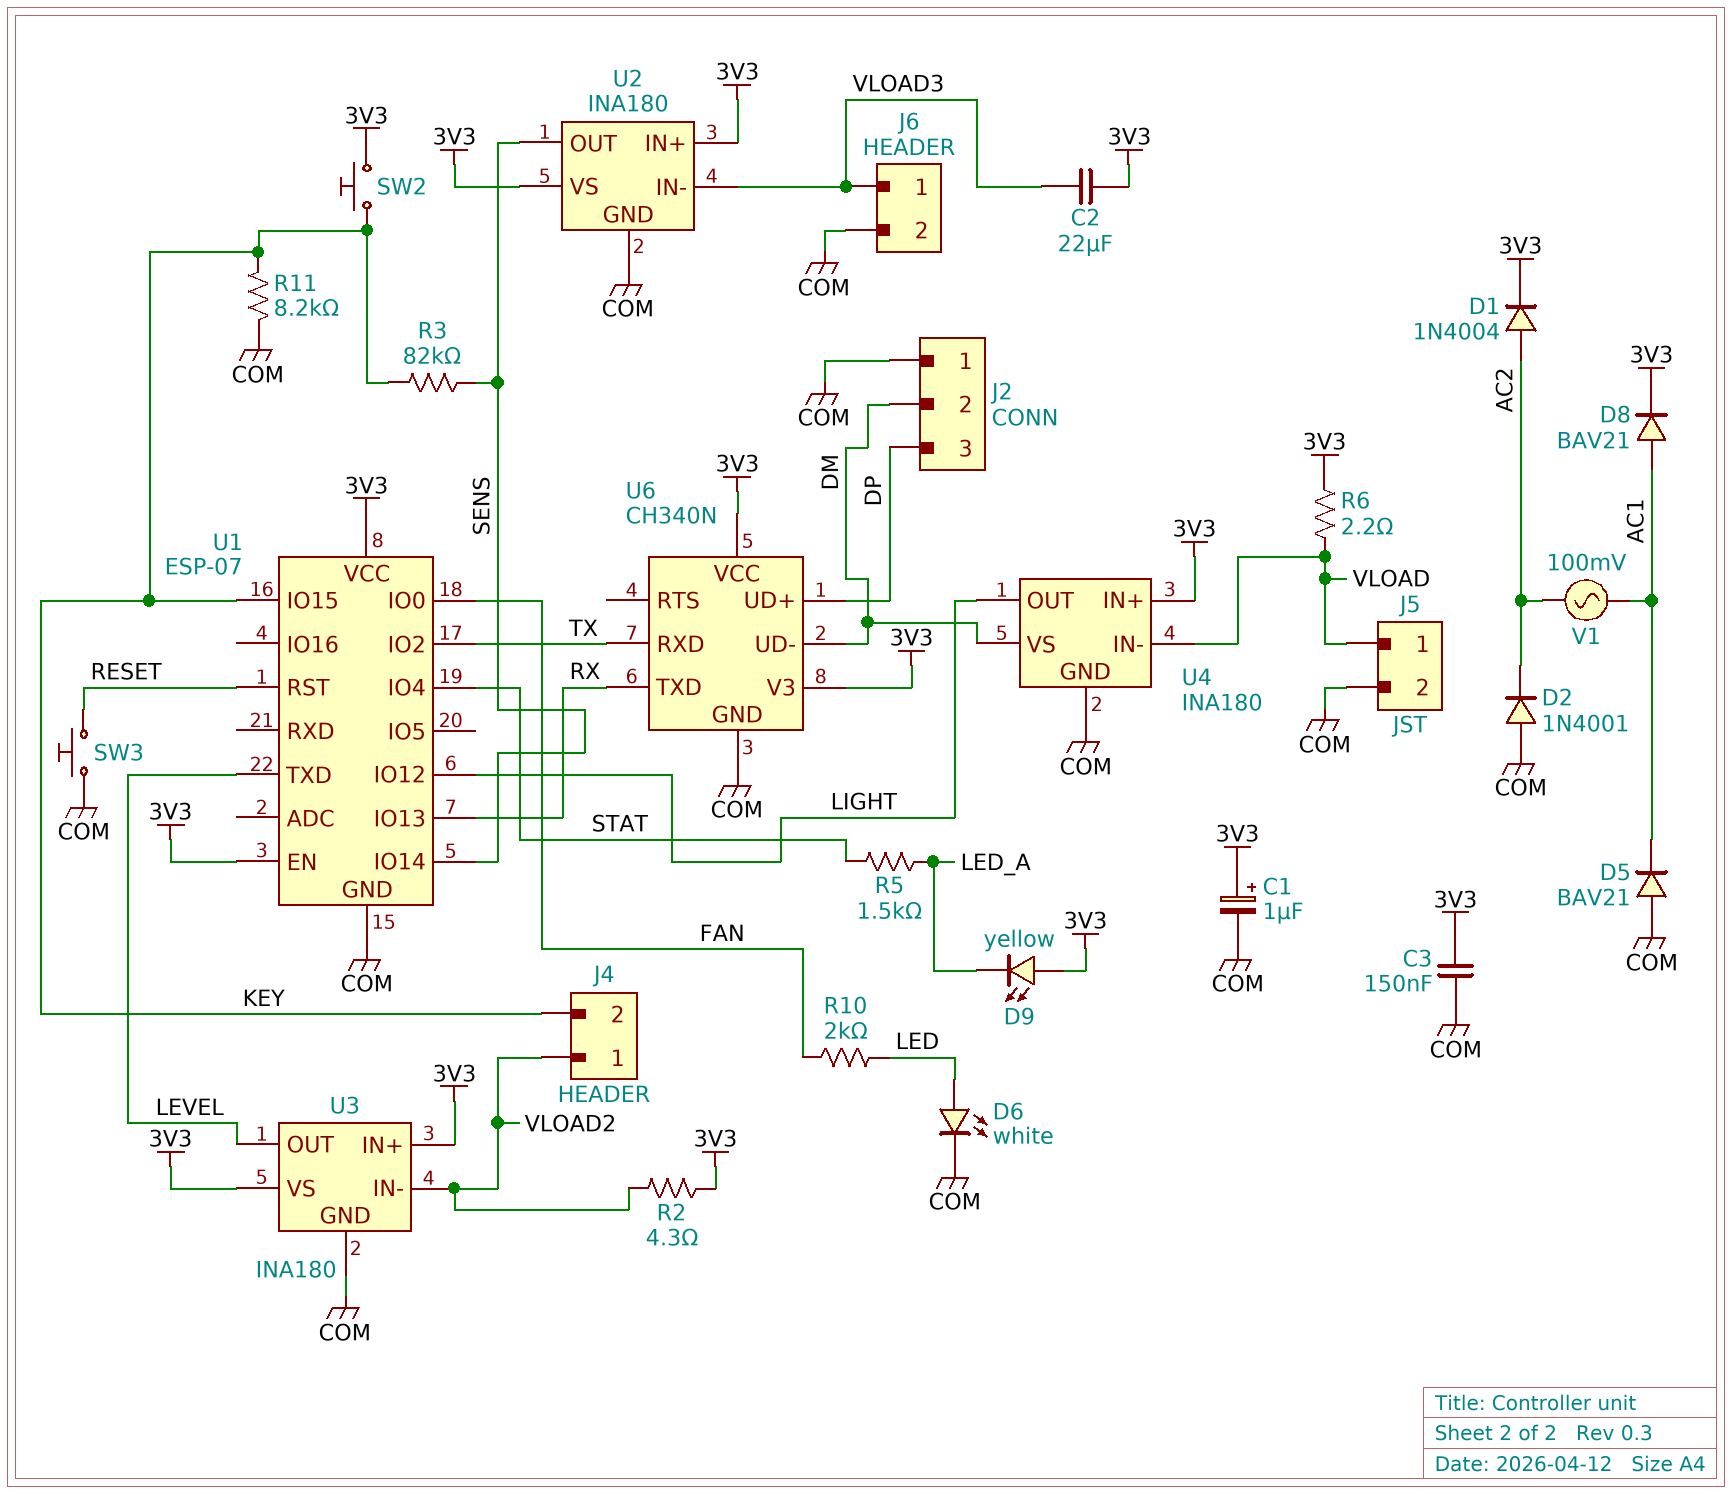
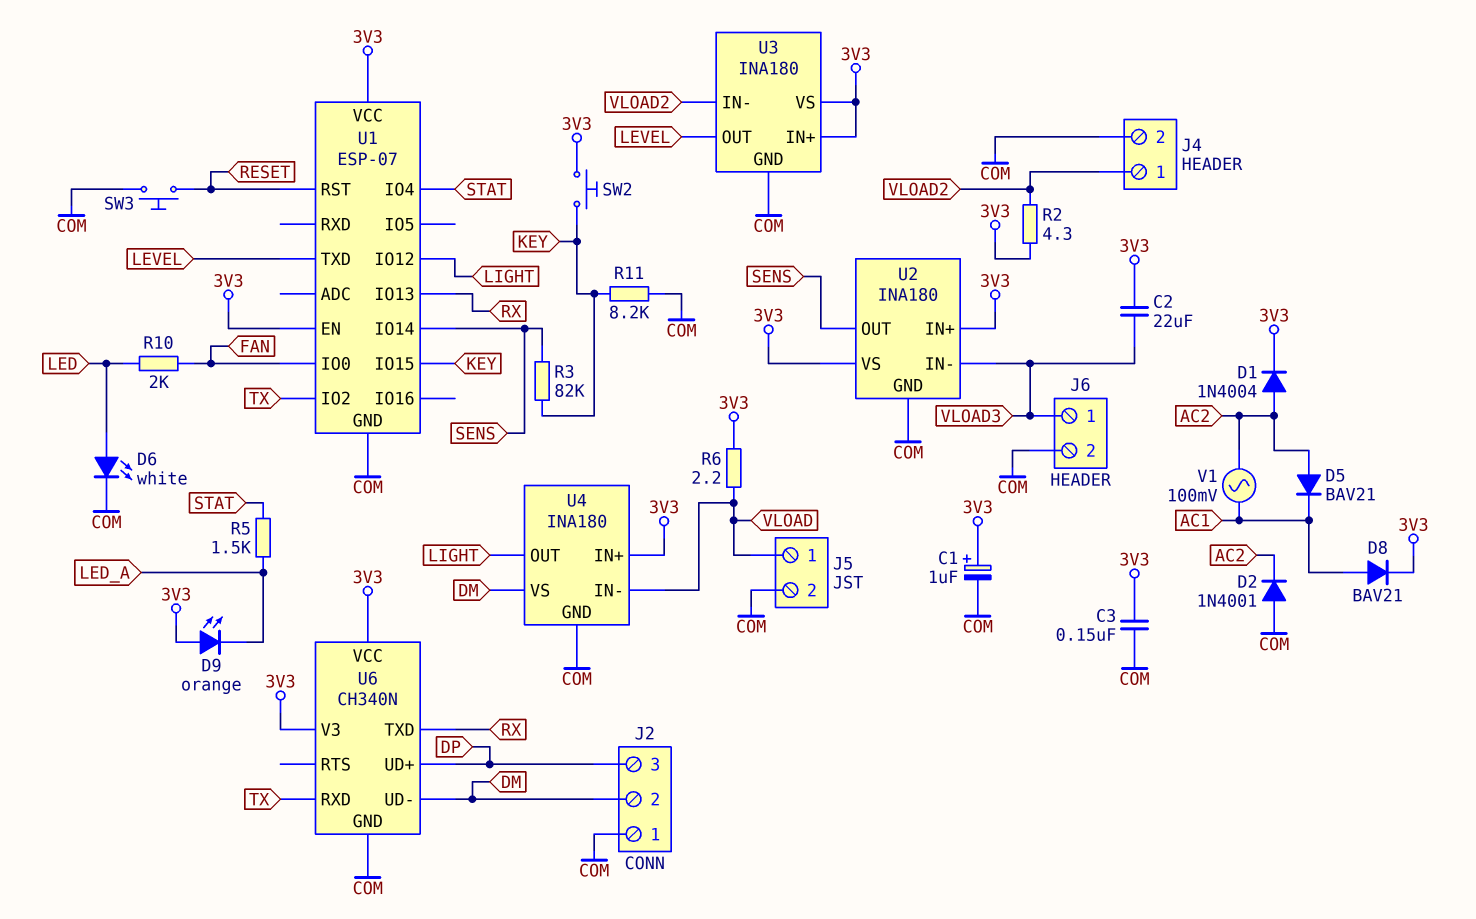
D5: diode BAV21 (A COM, K AC1) -> diode BAV21 (A AC2, K AC1)
D9: LED yellow (A 3V3, K LED_A) -> LED orange (A 3V3, K LED_A)
J4 pin 2: KEY -> COM

